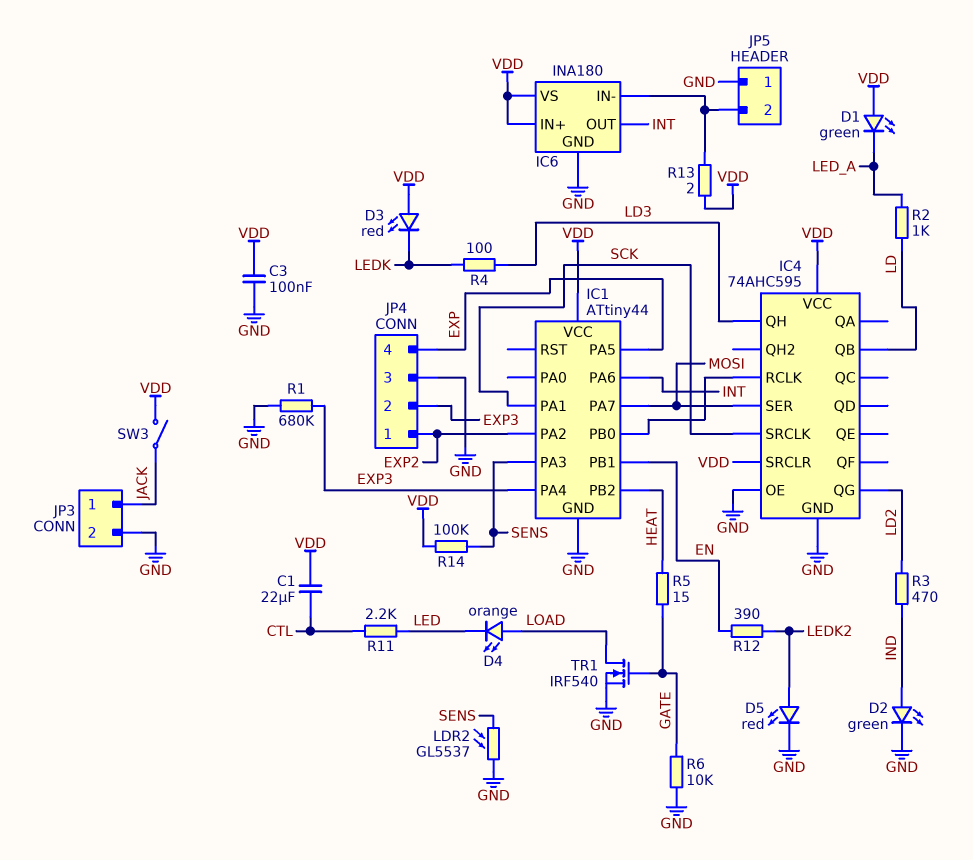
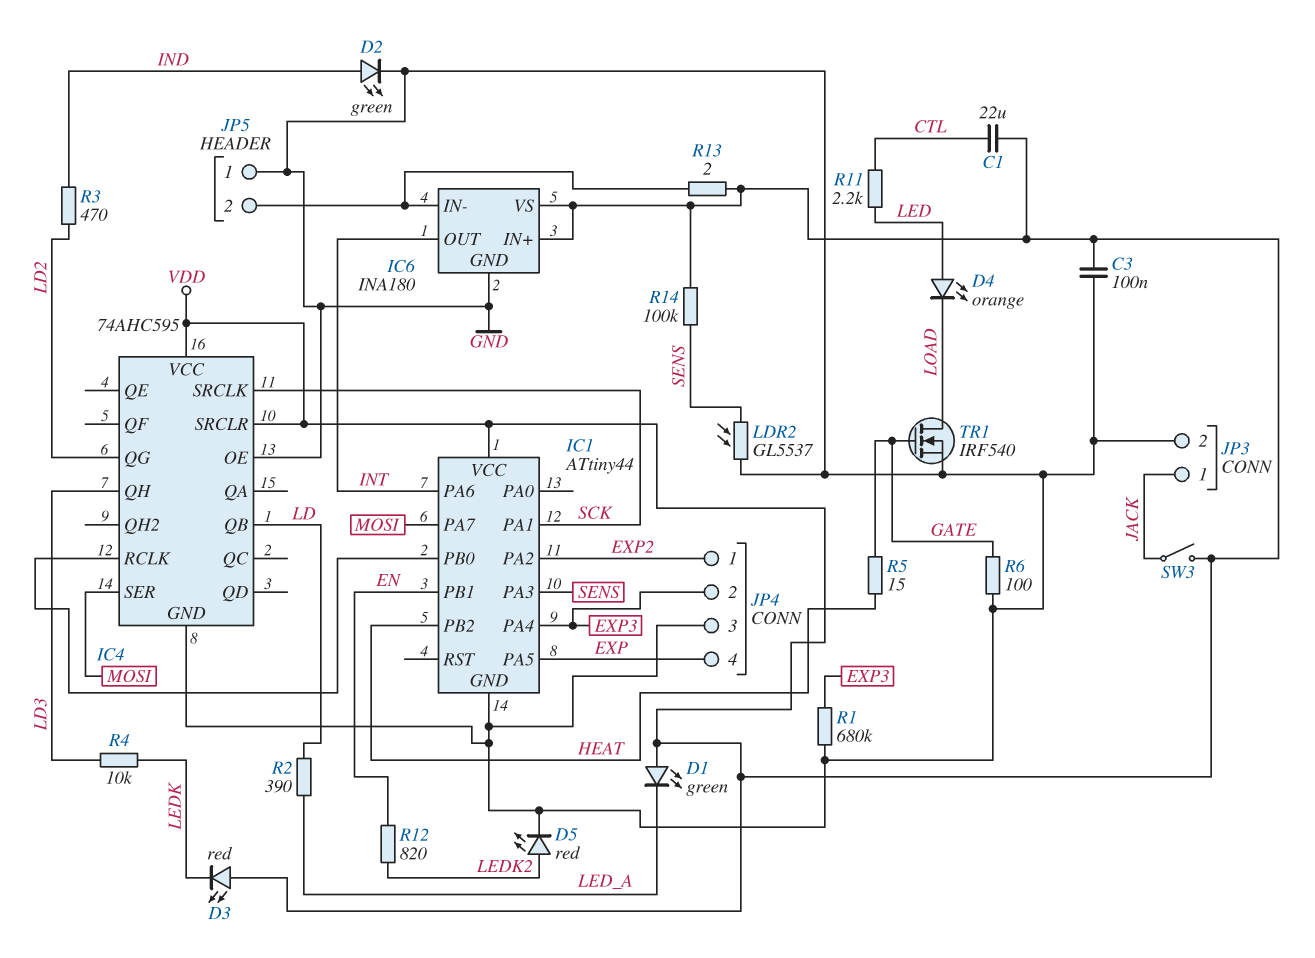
D4: LED orange (A LOAD, K LED) -> LED orange (A LED, K LOAD)
R2: 1k (LD, LED_A) -> 390 (LD, LED_A)
R4: 100 (LD3, LEDK) -> 10k (LD3, LEDK)
R6: 10k (GATE, GND) -> 100 (GATE, GND)
R12: 390 (EN, LEDK2) -> 820 (EN, LEDK2)

